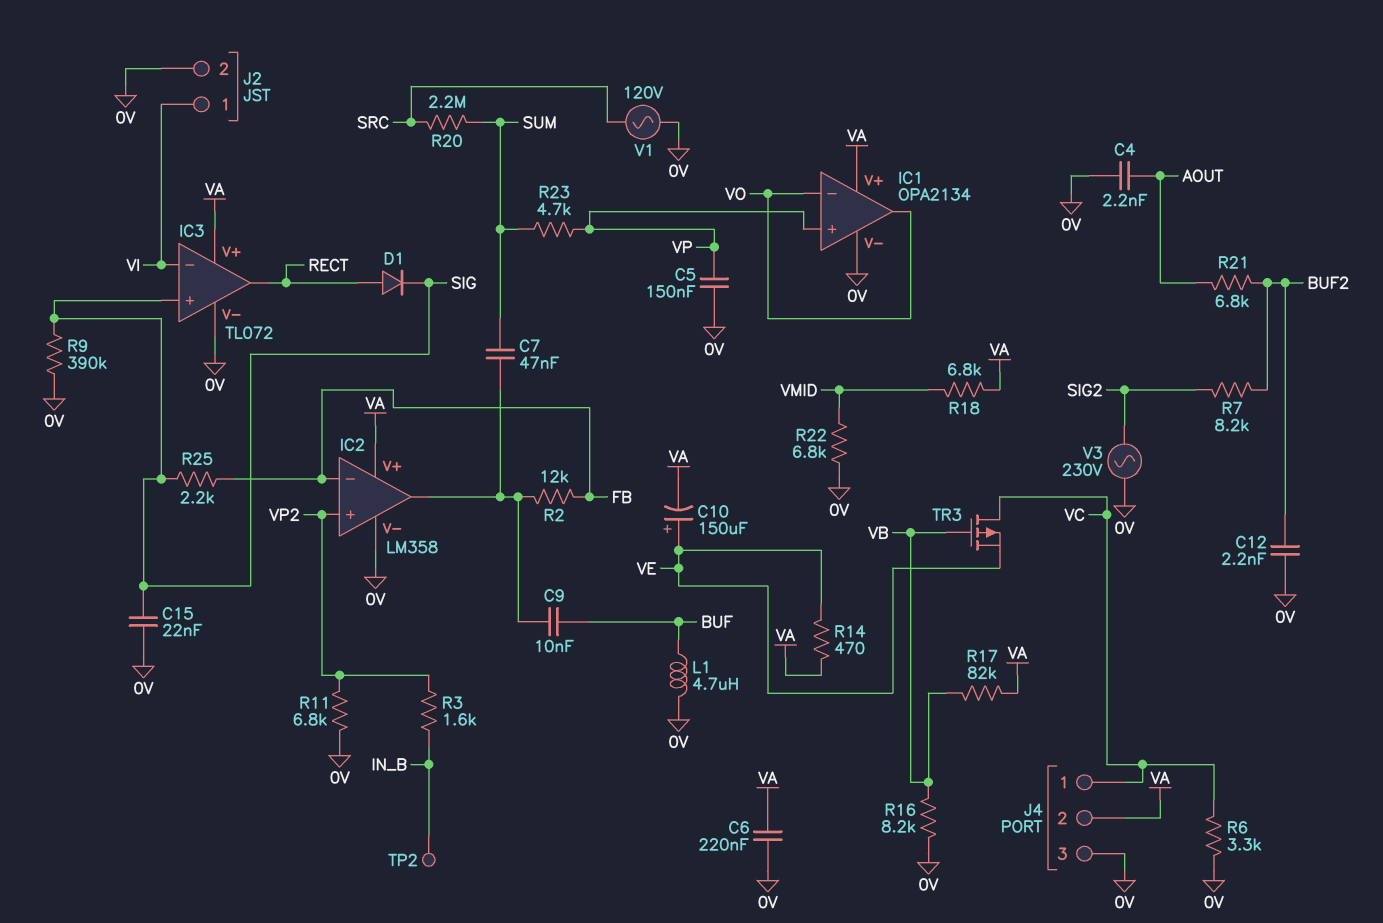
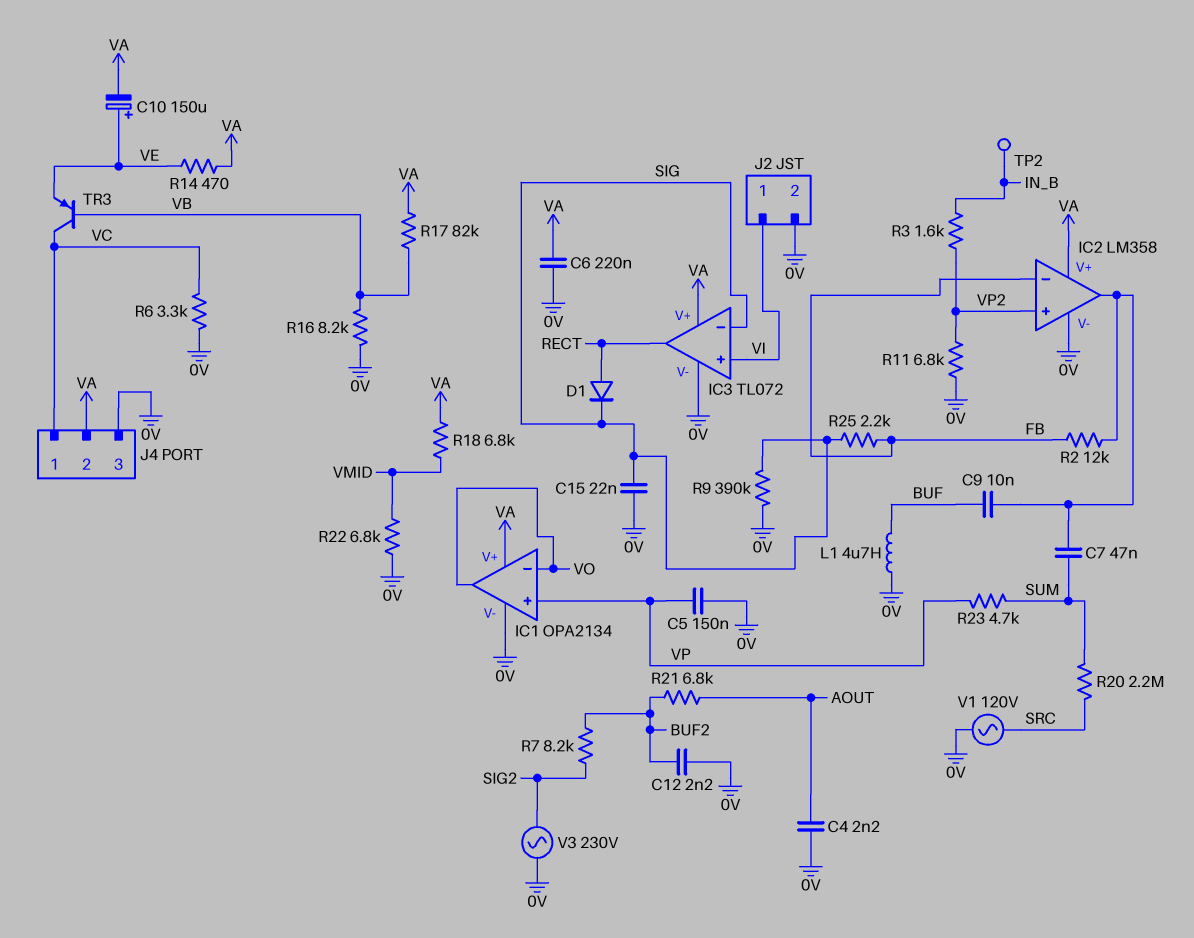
IC3 pin in+: SIG -> VI
IC3 pin in-: VI -> SIG
TR3: PMOS (G VB, D VC, S VE) -> PNP (B VB, C VC, E VE)

